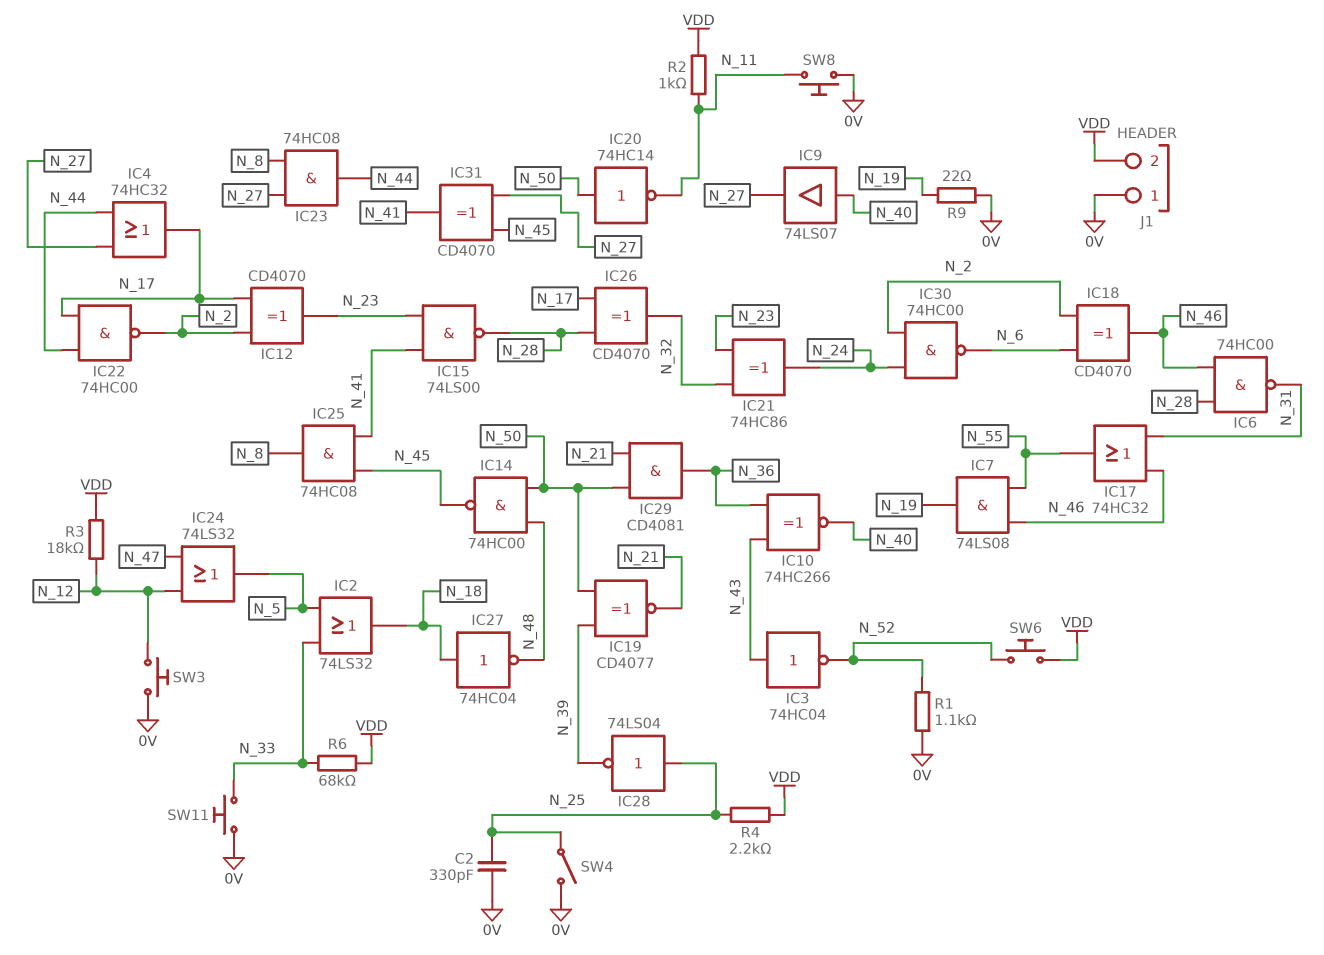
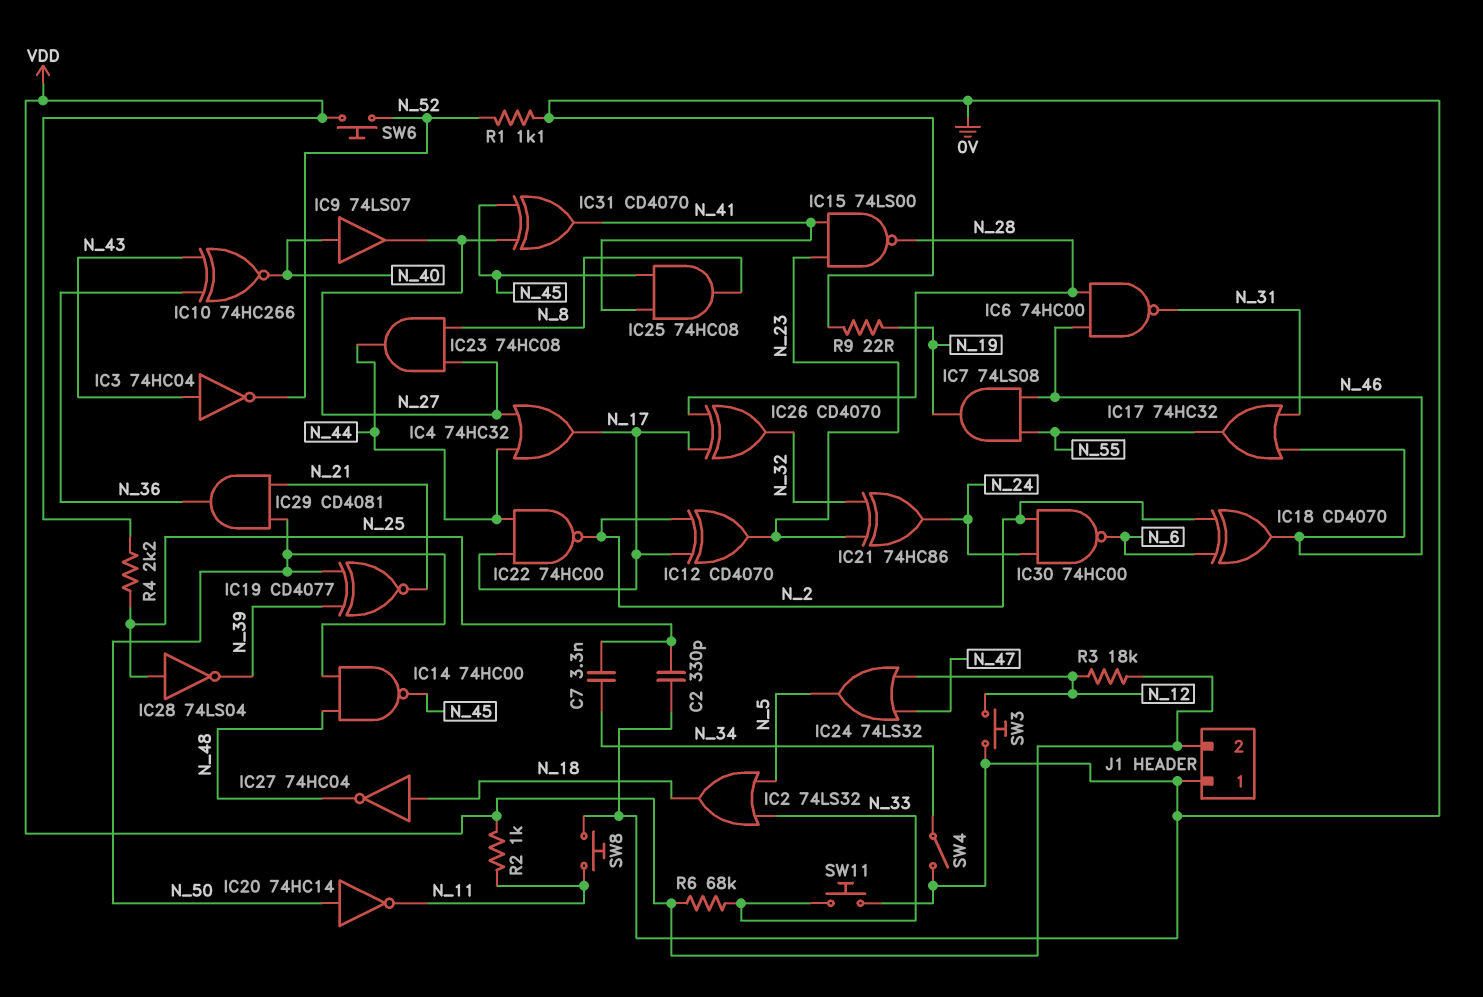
C7: none -> 3.3nF (N_25, N_34)
SW4: switch (0V, N_25) -> switch (0V, N_34)

